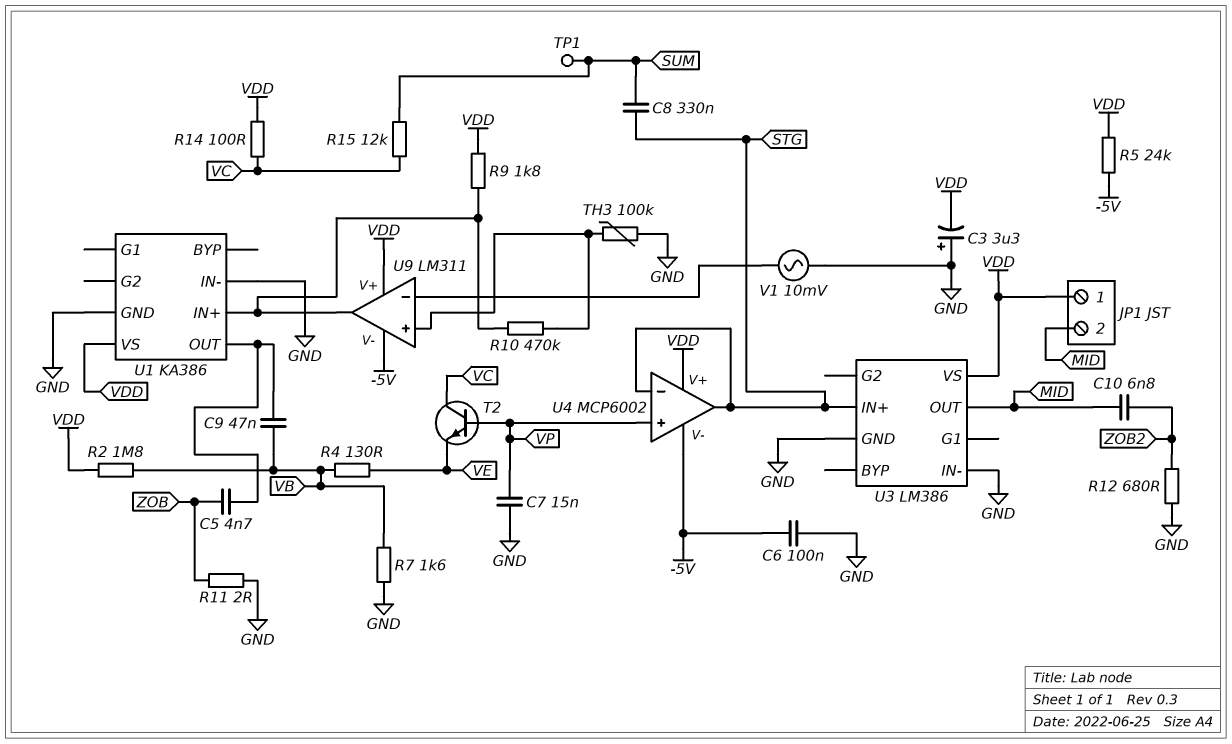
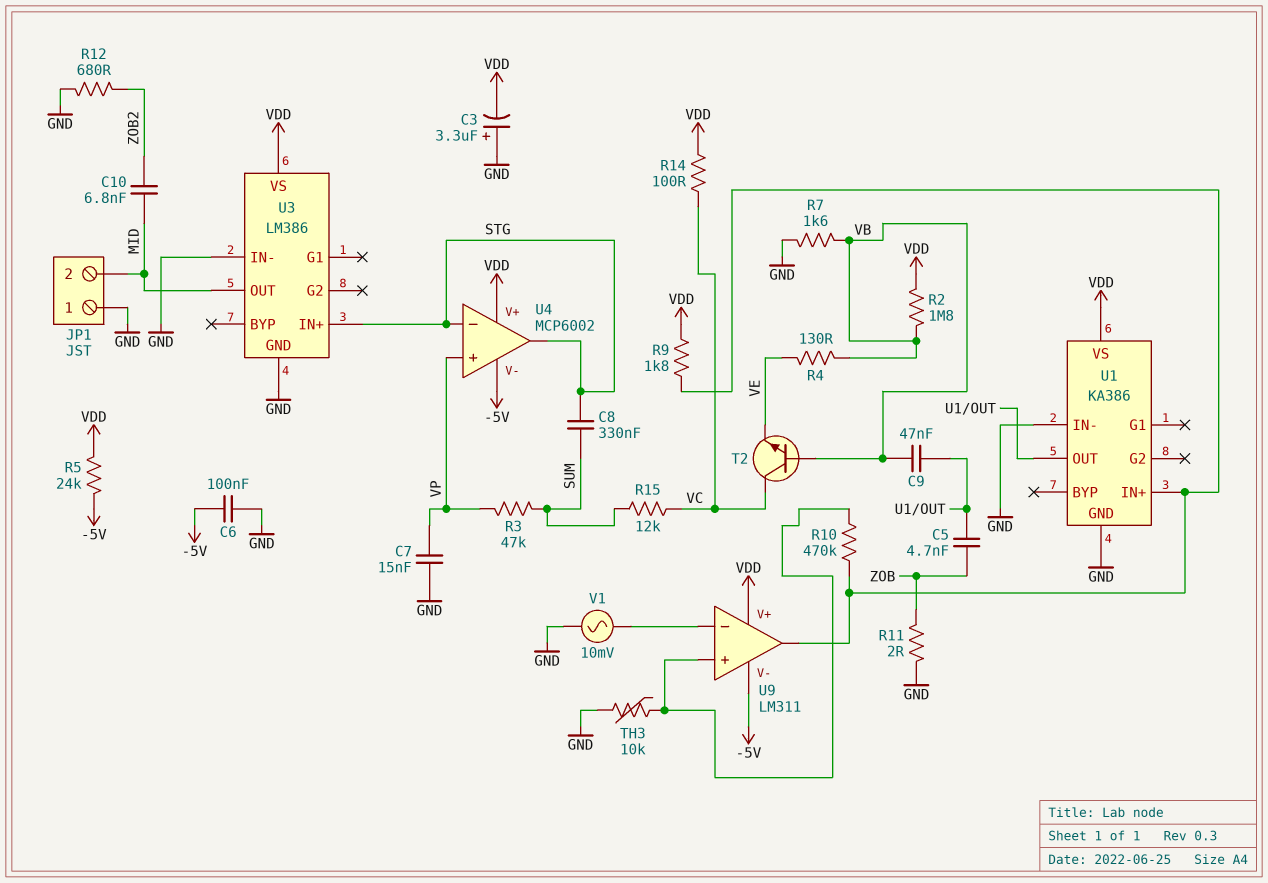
JP1 pin 1: VDD -> GND
R3: none -> 47k (SUM, VP)
T2: NPN (B VP, C VC, E VE) -> NPN (B VB, C VC, E VE)
TH3: 100k (GND, U9/in+) -> 10k (GND, U9/in+)
TP1: test point (SUM) -> none

